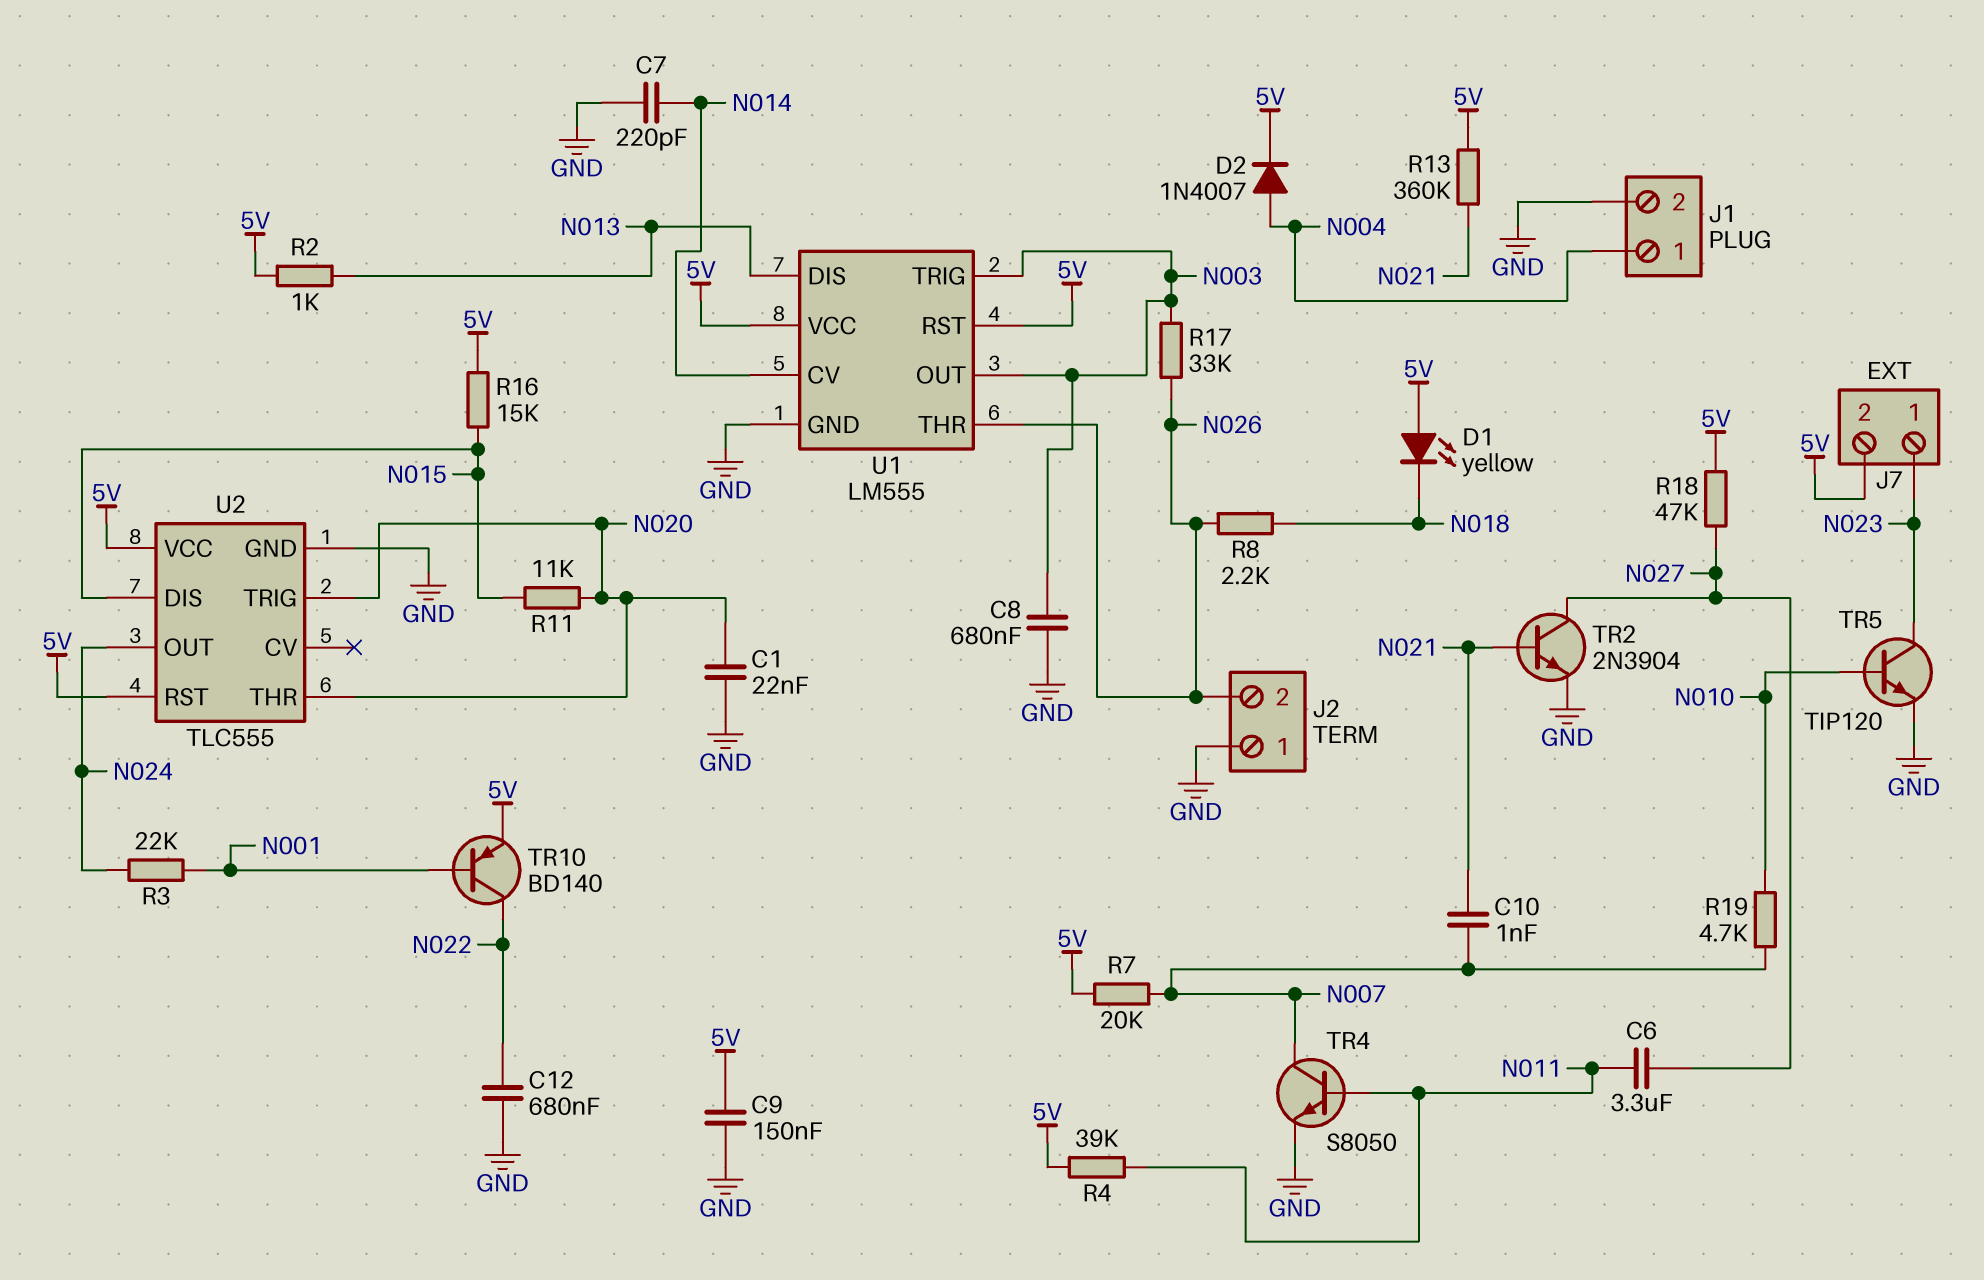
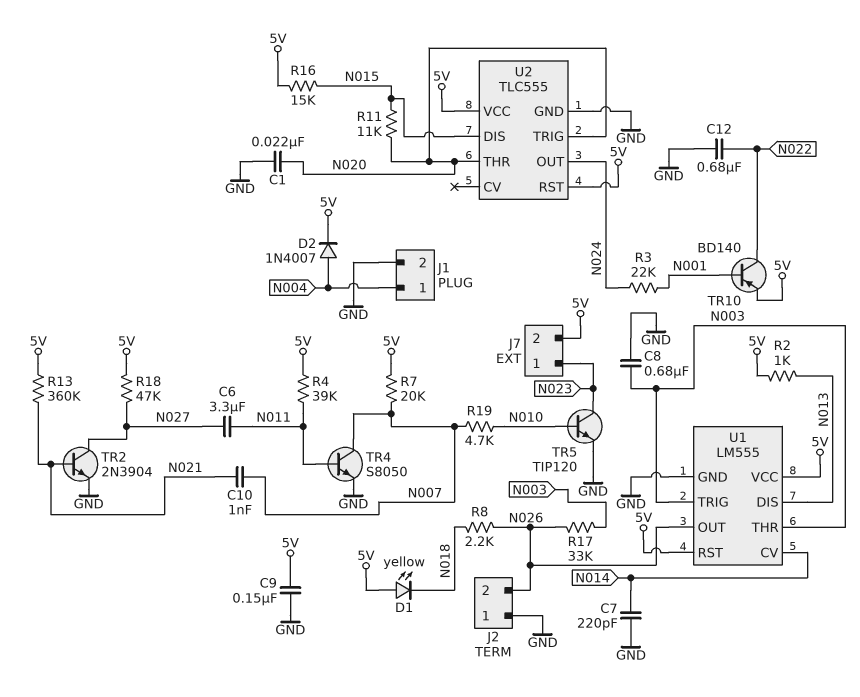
U1 pin OUT: N003 -> N026
U1 pin THR: N026 -> N003

